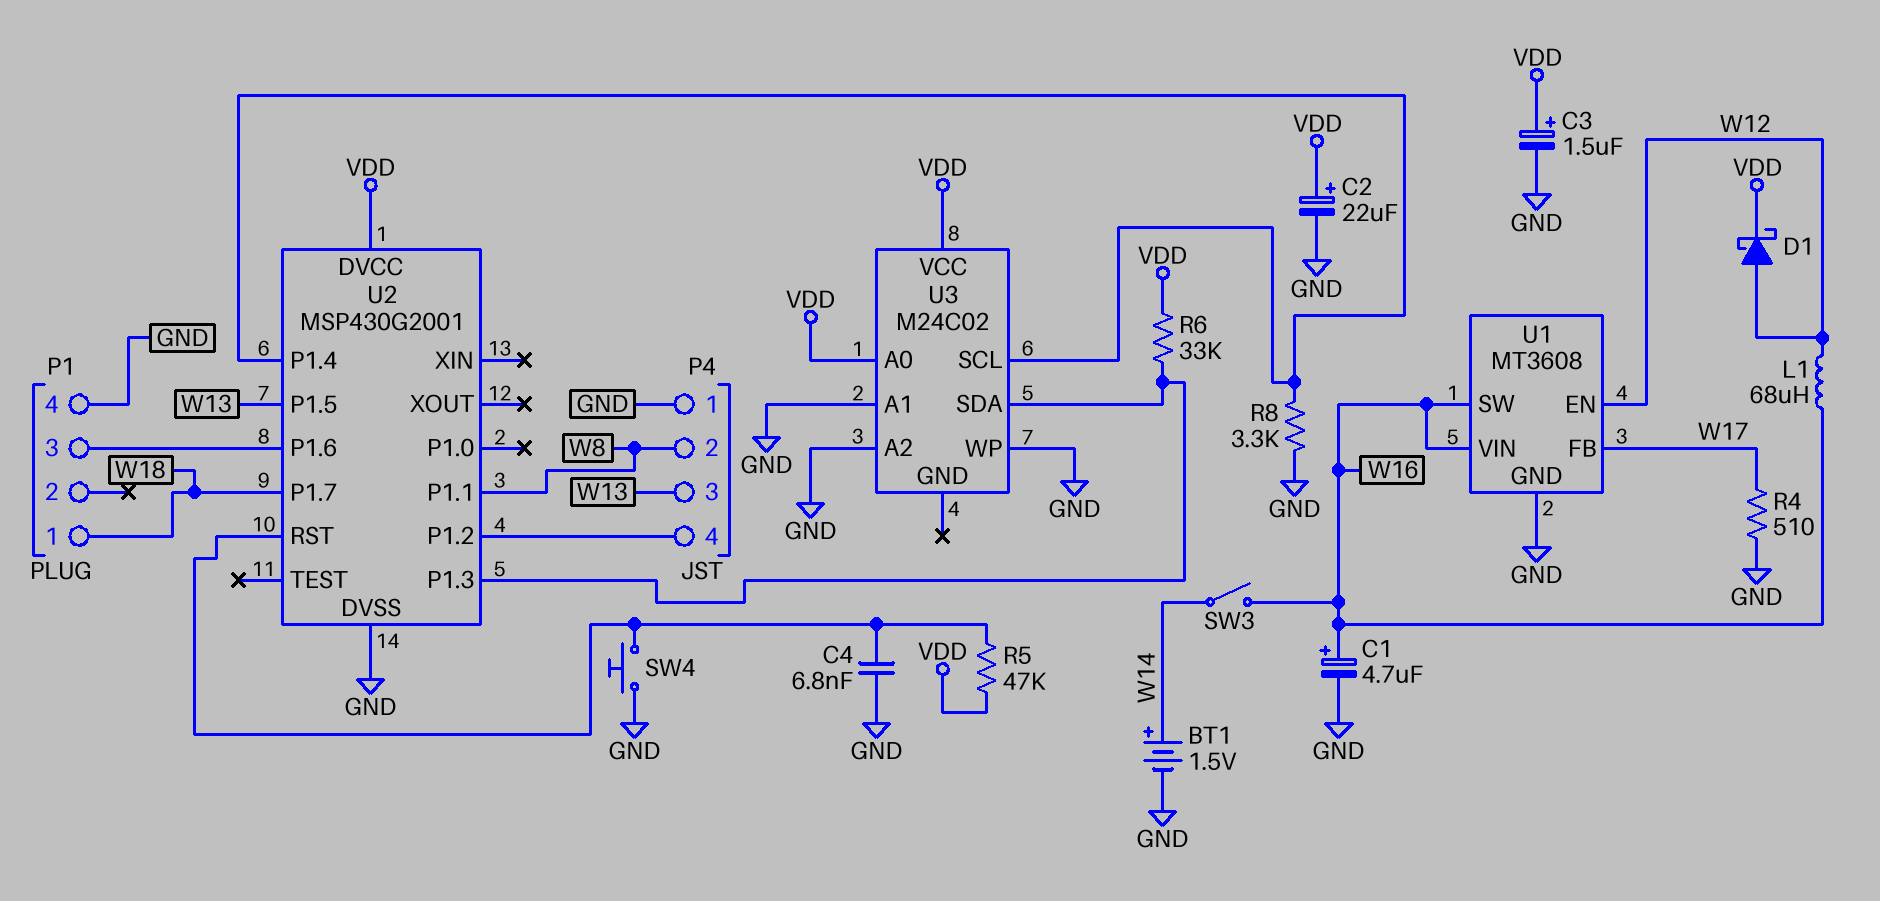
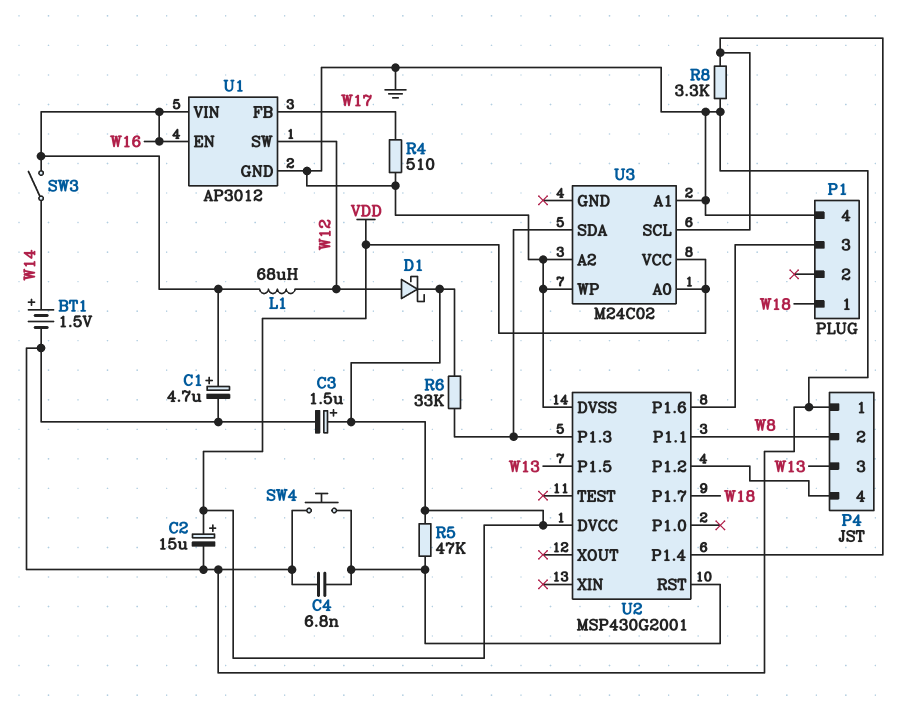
C2: 22uF (plus VDD, minus GND) -> 15uF (plus VDD, minus GND)
U1: MT3608 -> AP3012
U1 pin EN: W12 -> W16
U1 pin SW: W16 -> W12

